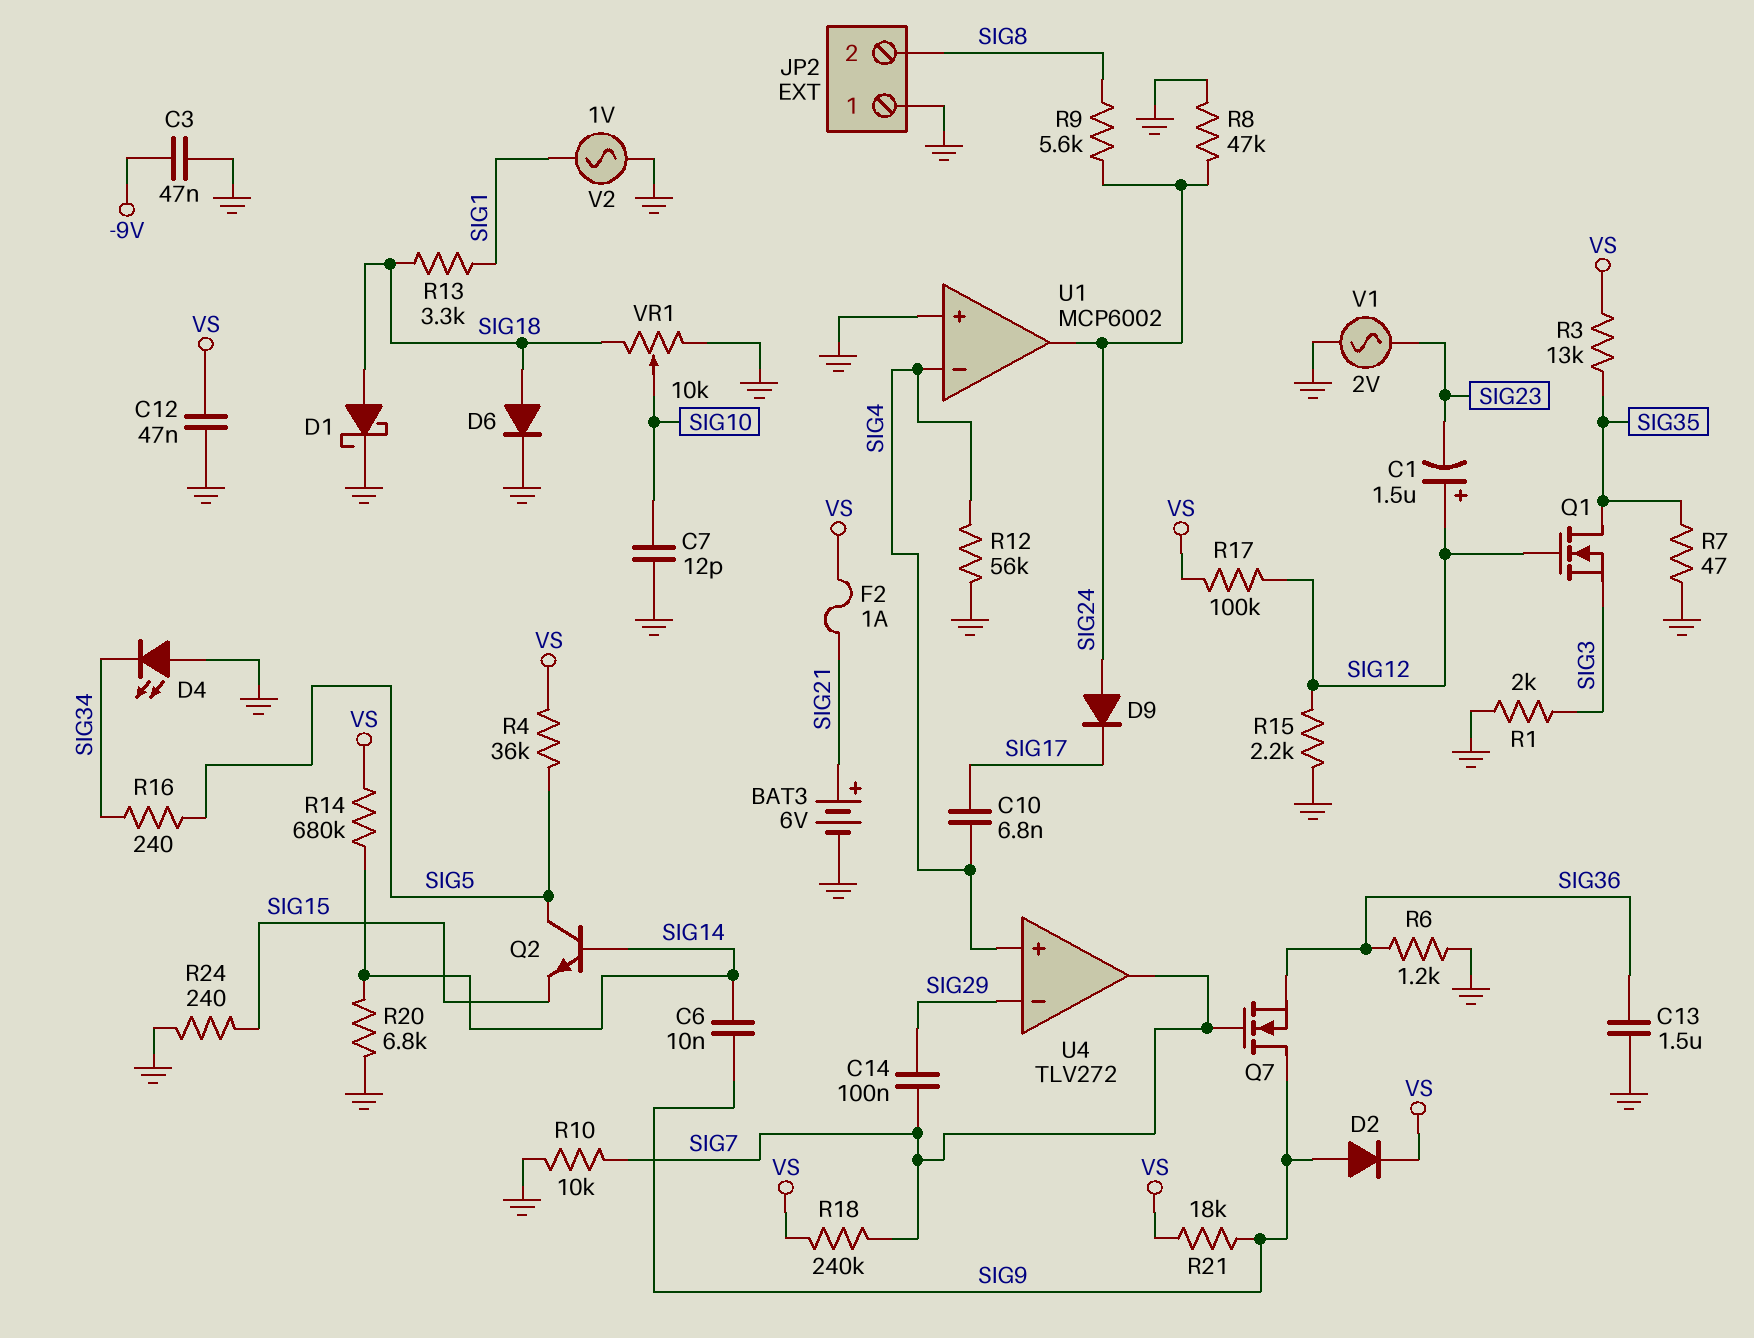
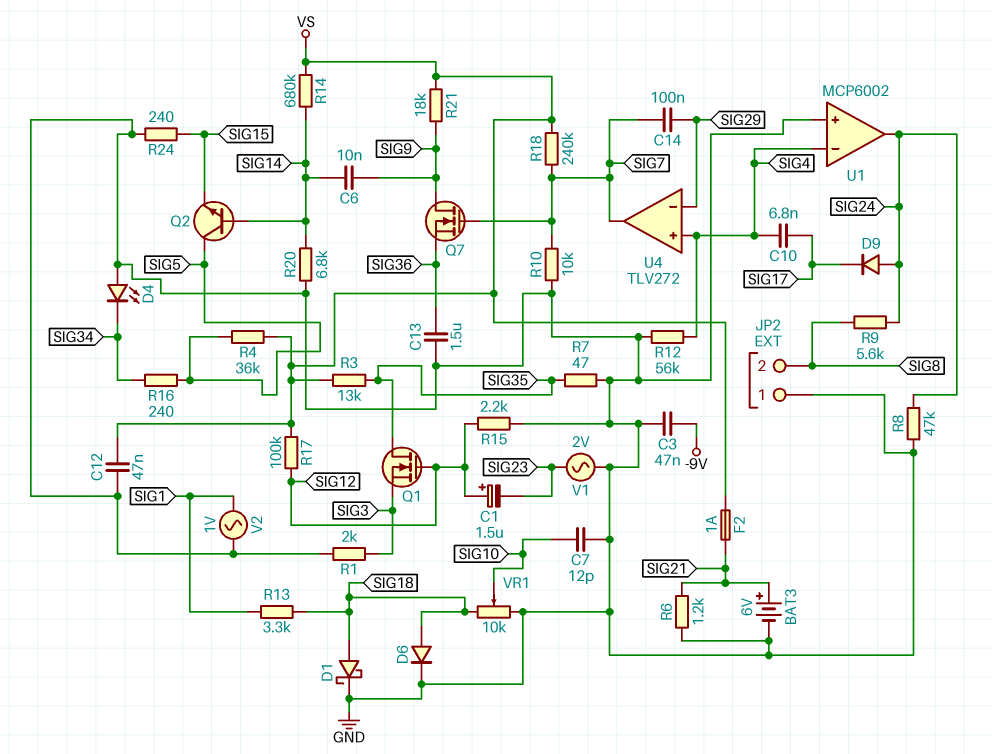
D2: diode (A SIG9, K VS) -> none
R6: 1.2k (GND, SIG36) -> 1.2k (GND, SIG21)

